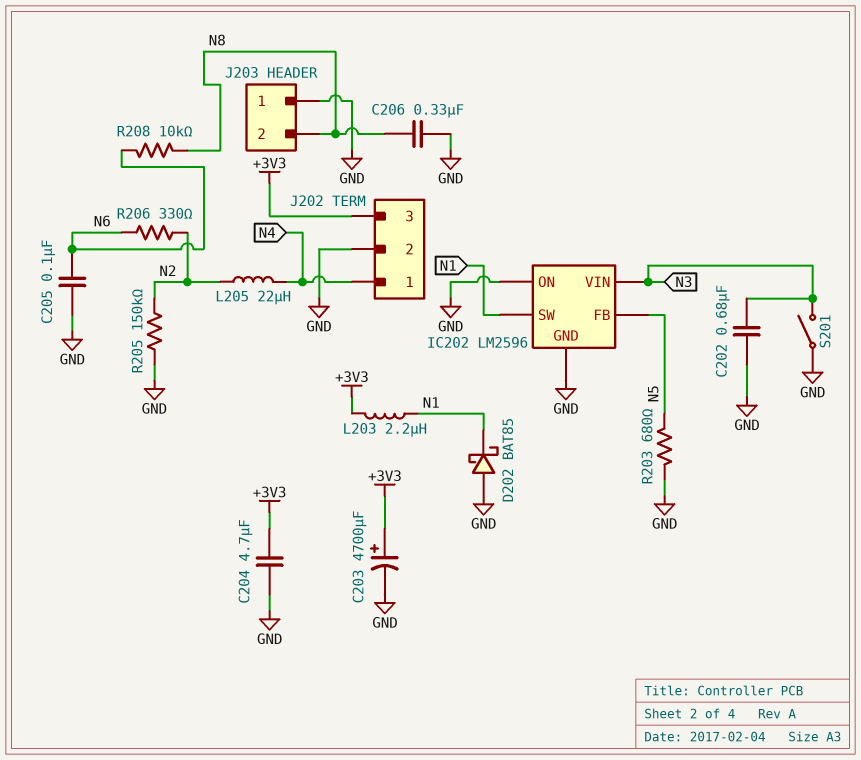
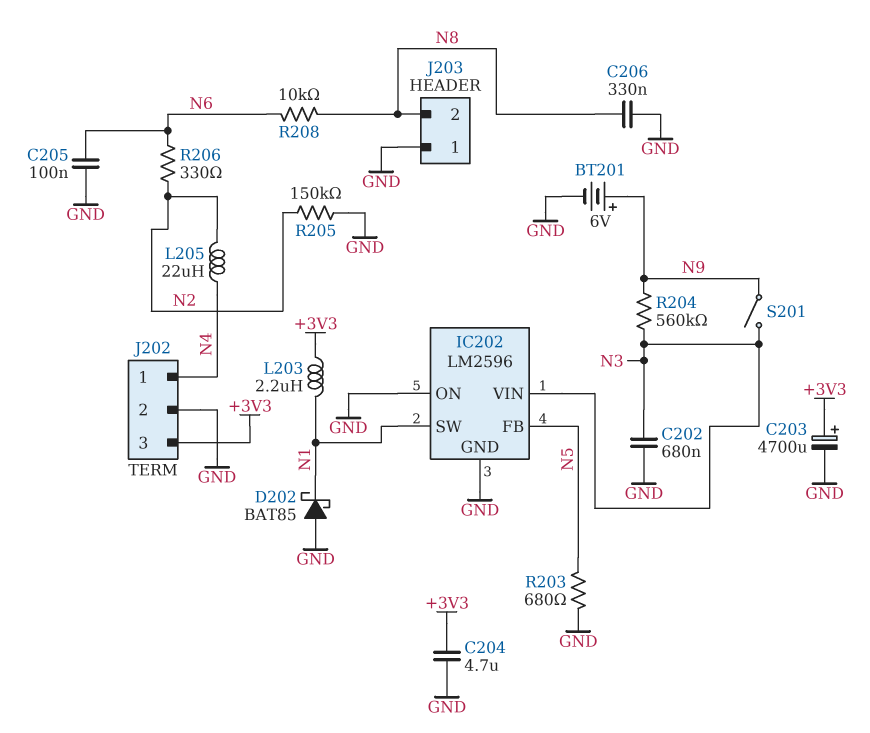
BT201: none -> 6V (plus N9, minus GND)
R204: none -> 560k (N3, N9)
S201: switch (GND, N3) -> switch (N3, N9)

